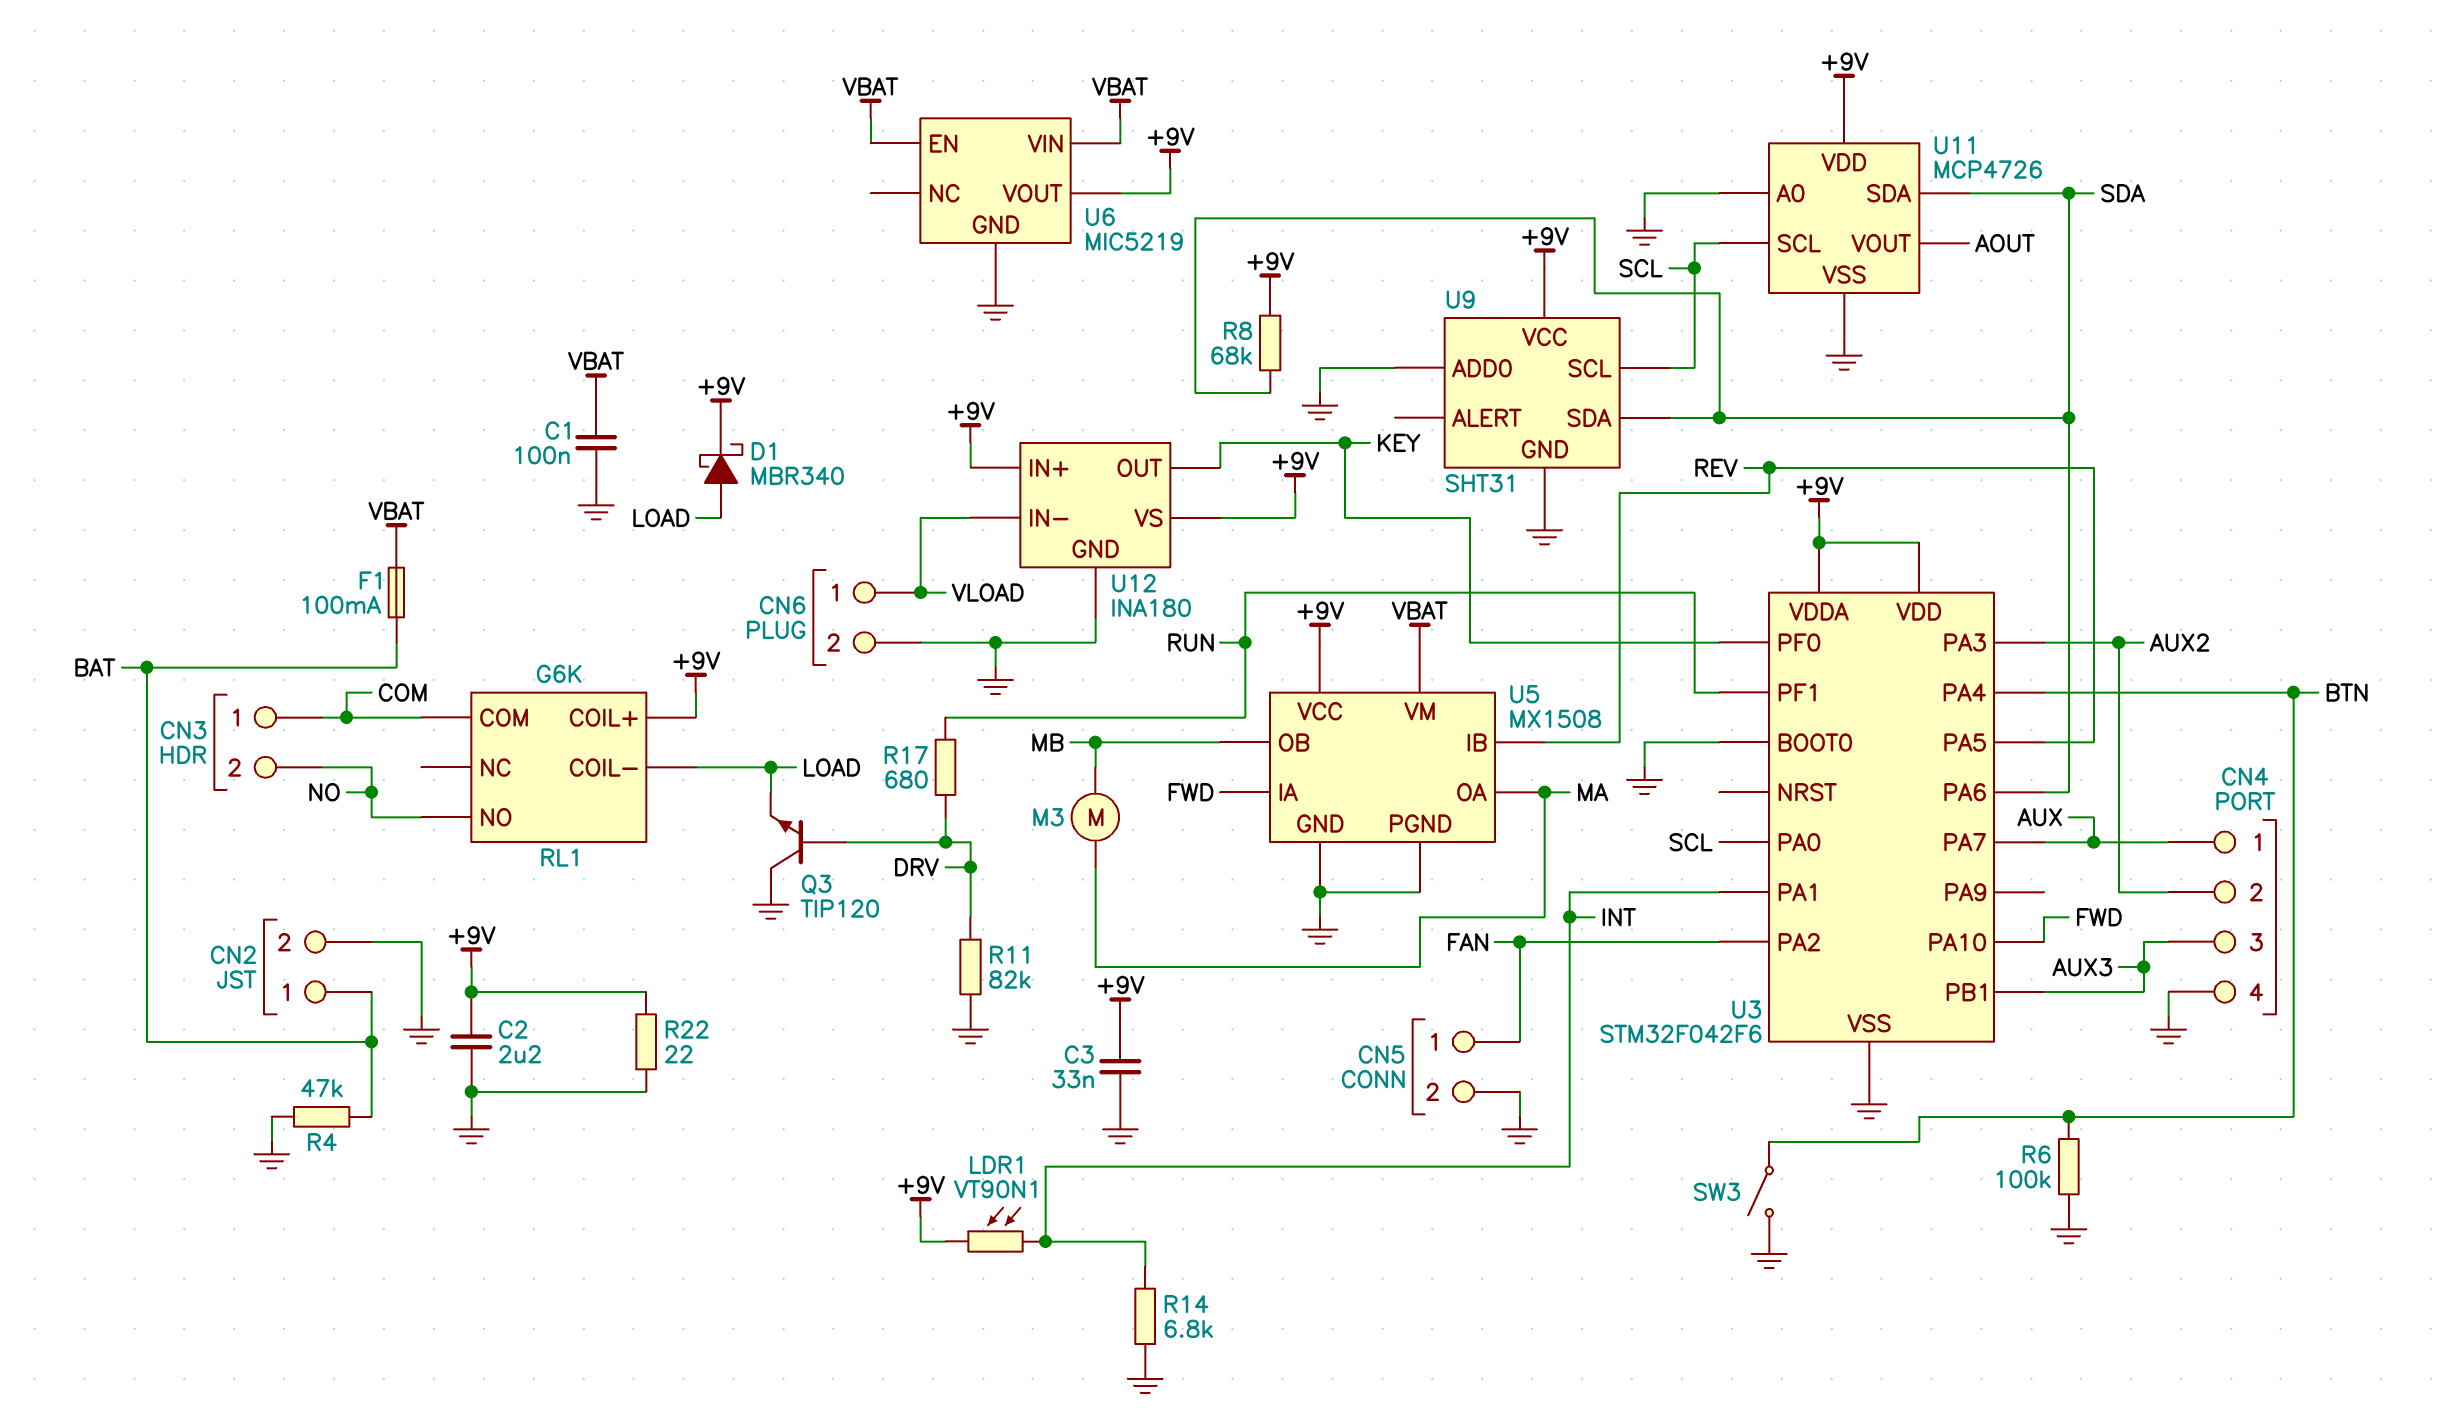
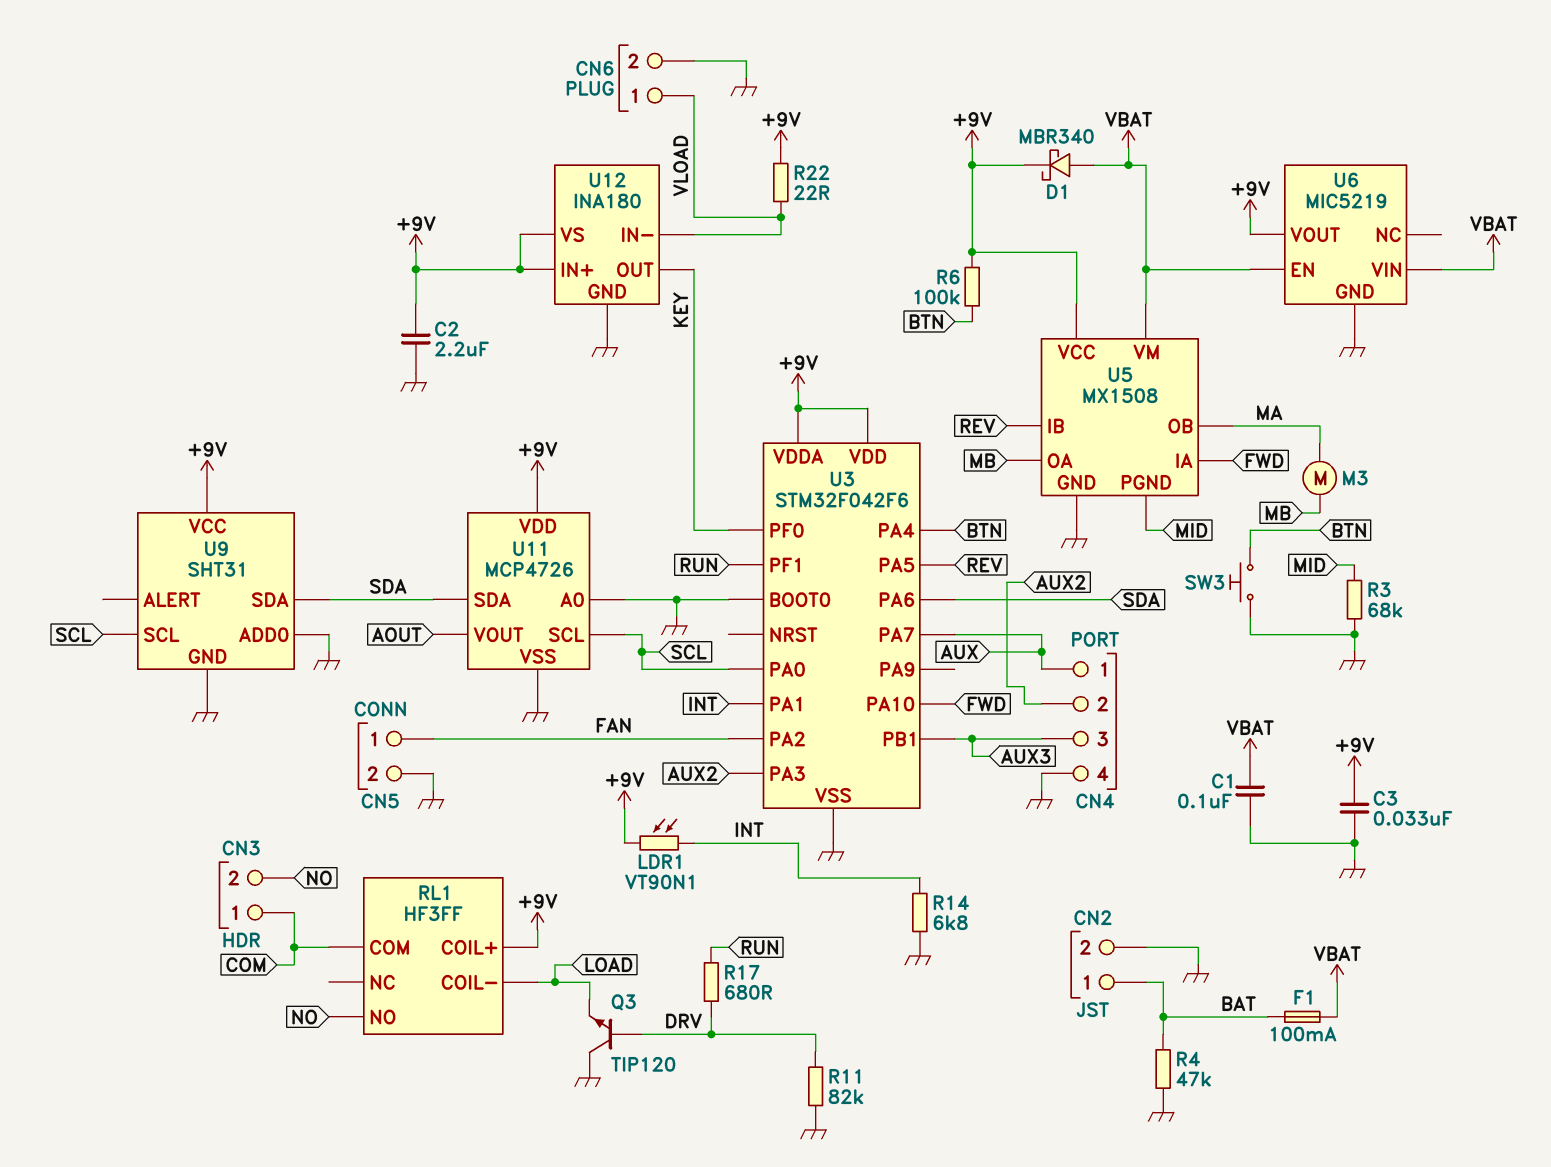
D1: schottky MBR340 (A LOAD, K +9V) -> schottky MBR340 (A VBAT, K +9V)
R3: none -> 68k (GND, MID)
R6: 100k (BTN, GND) -> 100k (+9V, BTN)
R8: 68k (+9V, SDA) -> none
R22: 22 (+9V, GND) -> 22 (+9V, VLOAD)
RL1: G6K -> HF3FF
SW3: switch (BTN, GND) -> button (BTN, GND)
U5 pin OA: MA -> MB
U5 pin OB: MB -> MA
U5 pin PGND: GND -> MID

